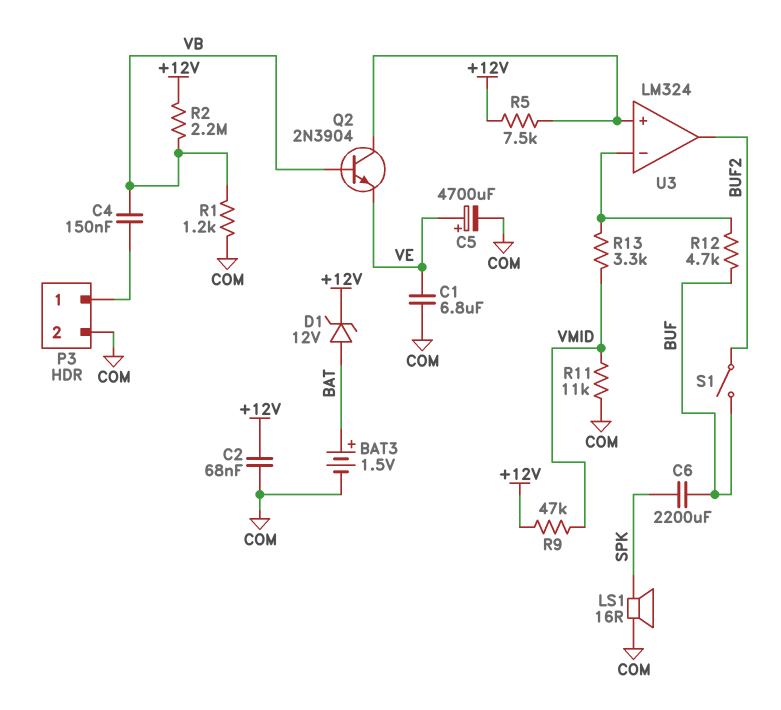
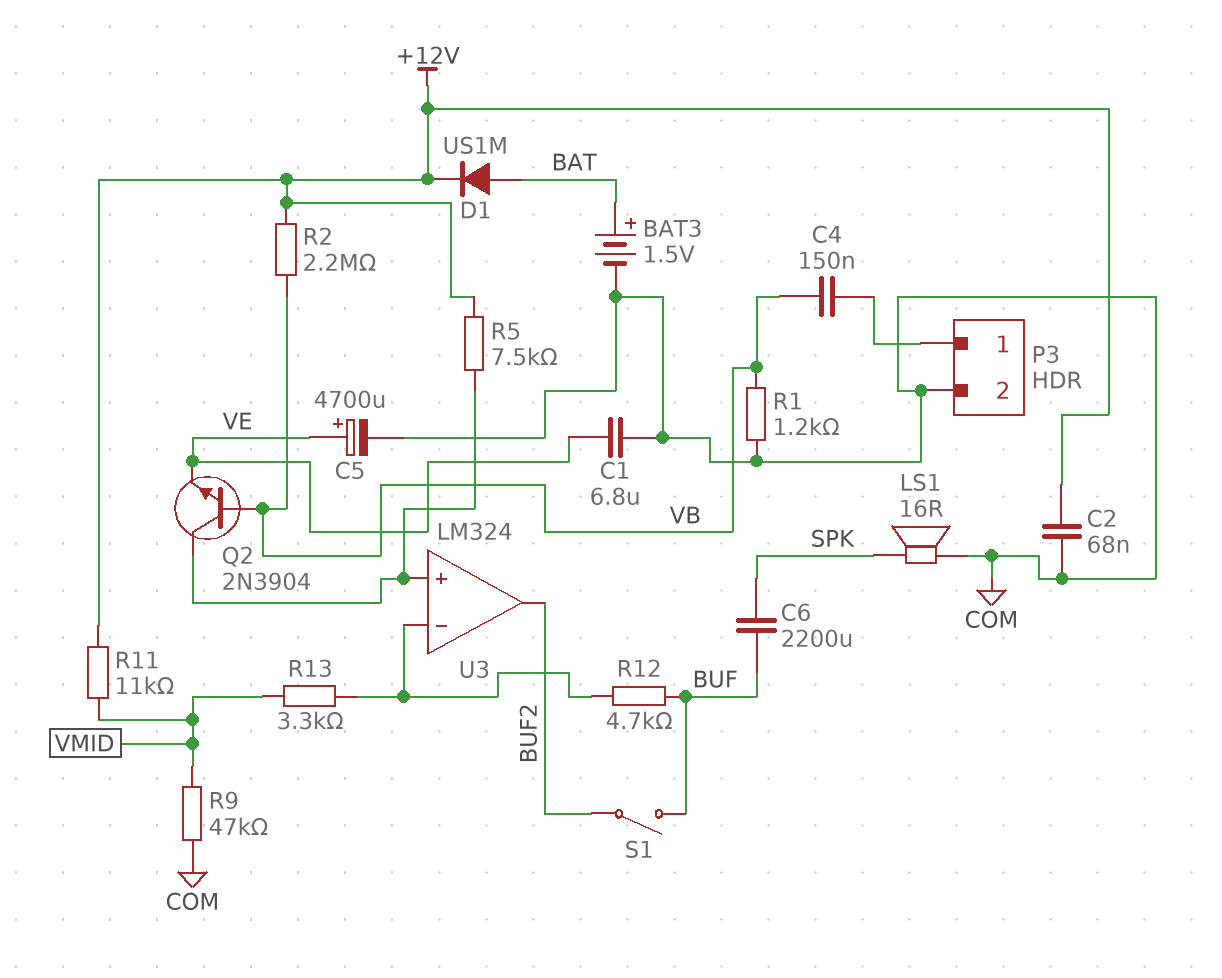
D1: zener 12V (A BAT, K +12V) -> diode US1M (A BAT, K +12V)
R9: 47k (+12V, VMID) -> 47k (COM, VMID)
R11: 11k (COM, VMID) -> 11k (+12V, VMID)

